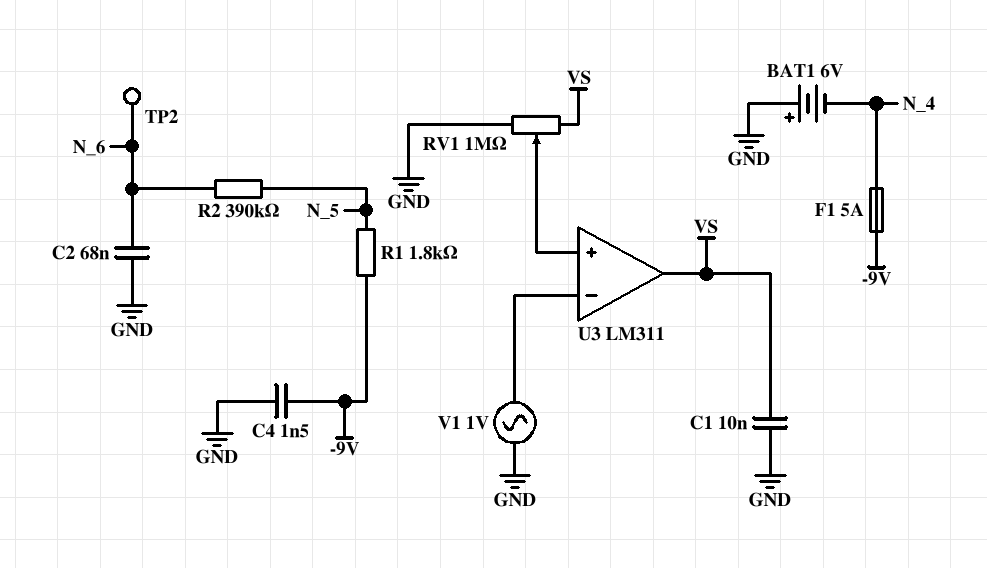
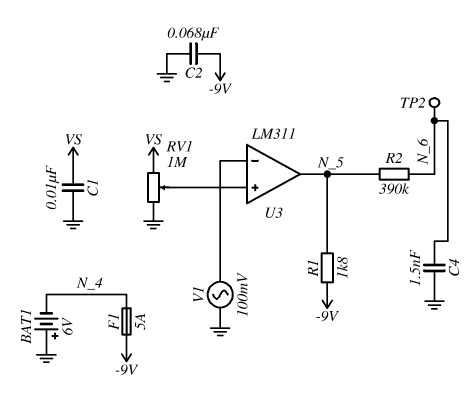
C2: 68nF (GND, N_6) -> 68nF (-9V, GND)
C4: 1.5nF (-9V, GND) -> 1.5nF (GND, N_6)
U3 pin out: VS -> N_5
V1: AC 1V (GND, U3/in-) -> AC 100mV (GND, U3/in-)

